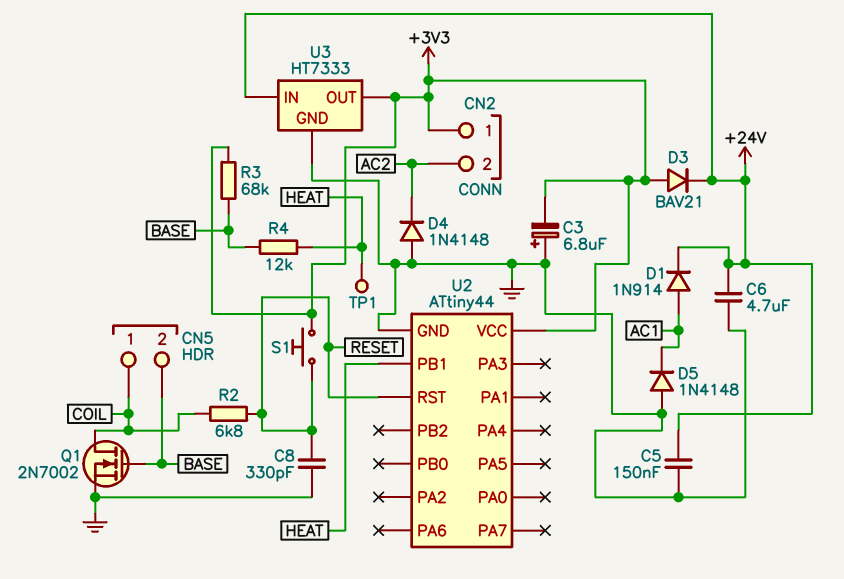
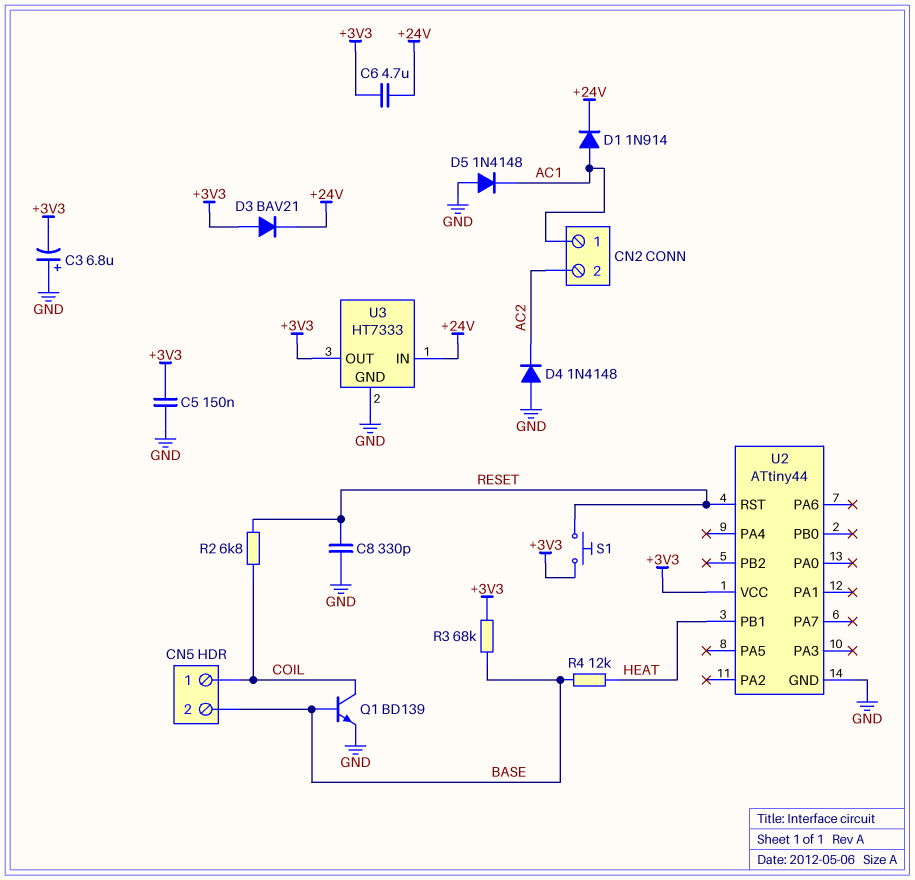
C5: 150nF (+24V, GND) -> 150nF (+3V3, GND)
C6: 4.7uF (+24V, GND) -> 4.7uF (+3V3, +24V)
CN2 pin 1: +3V3 -> AC1
Q1: NMOS 2N7002 (G BASE, D COIL, S GND) -> NPN BD139 (B BASE, C COIL, E GND)
TP1: test point (HEAT) -> none

